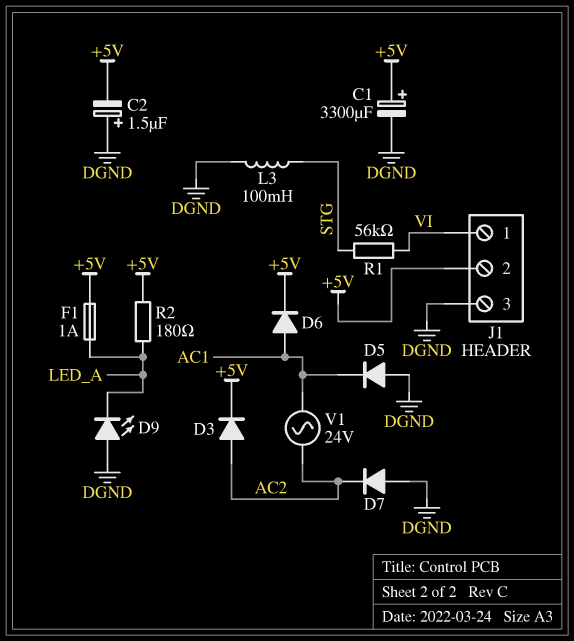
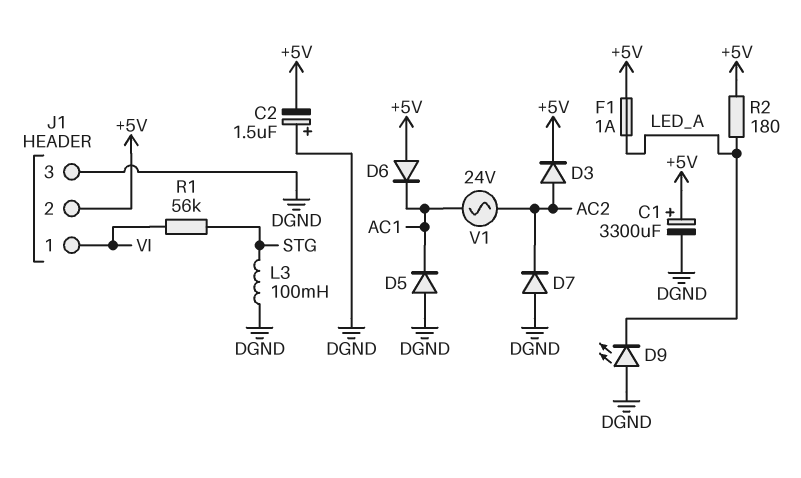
D6: diode (A AC1, K +5V) -> diode (A +5V, K AC1)

